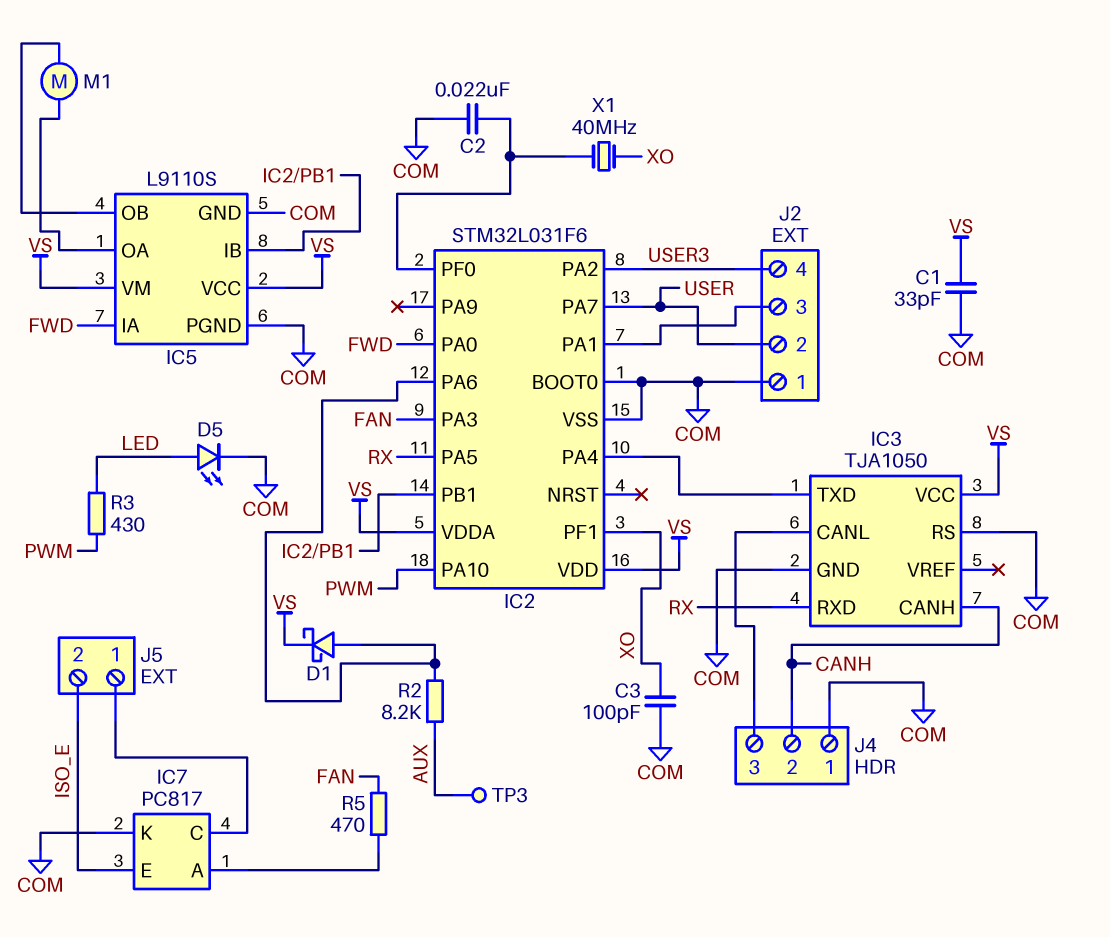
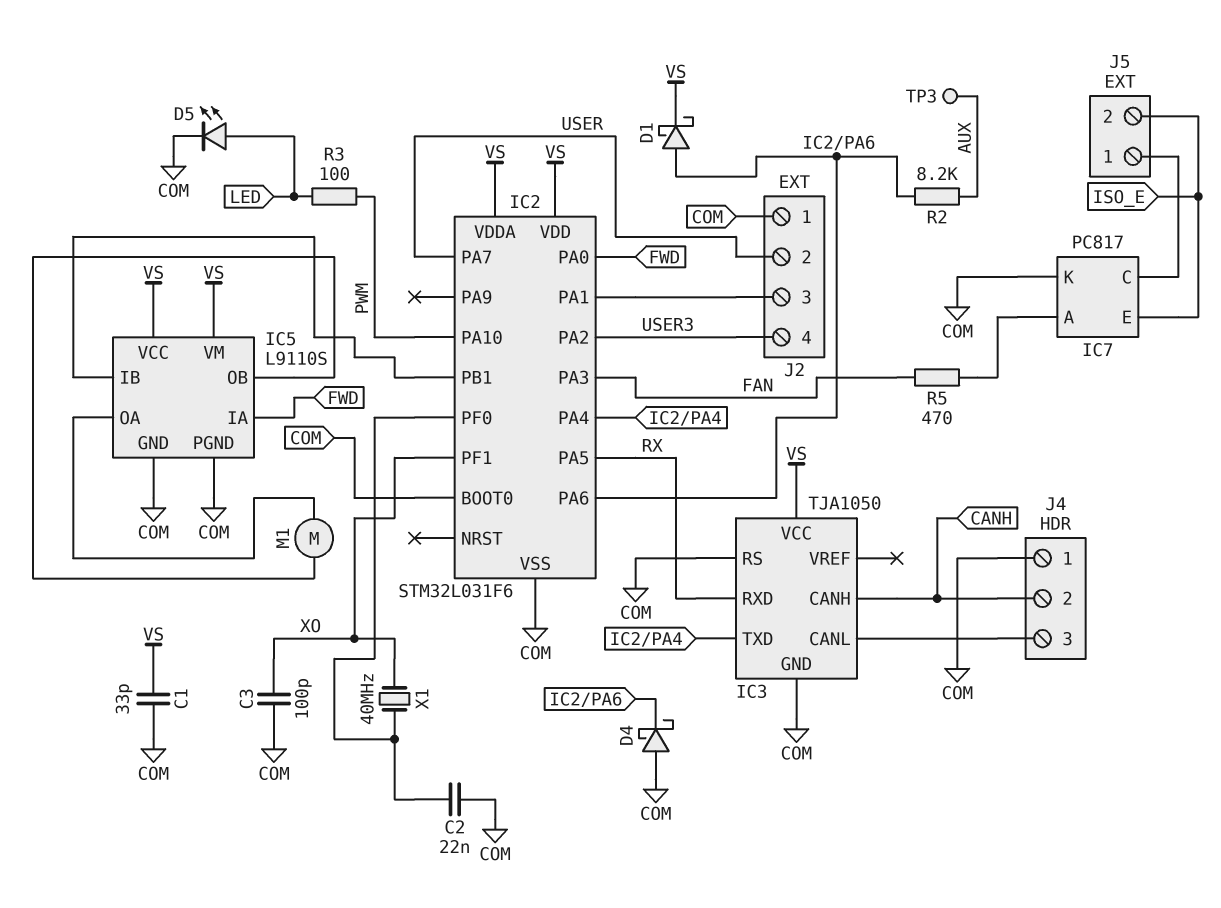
D4: none -> schottky (A COM, K IC2/PA6)
R3: 430 (LED, PWM) -> 100 (LED, PWM)

